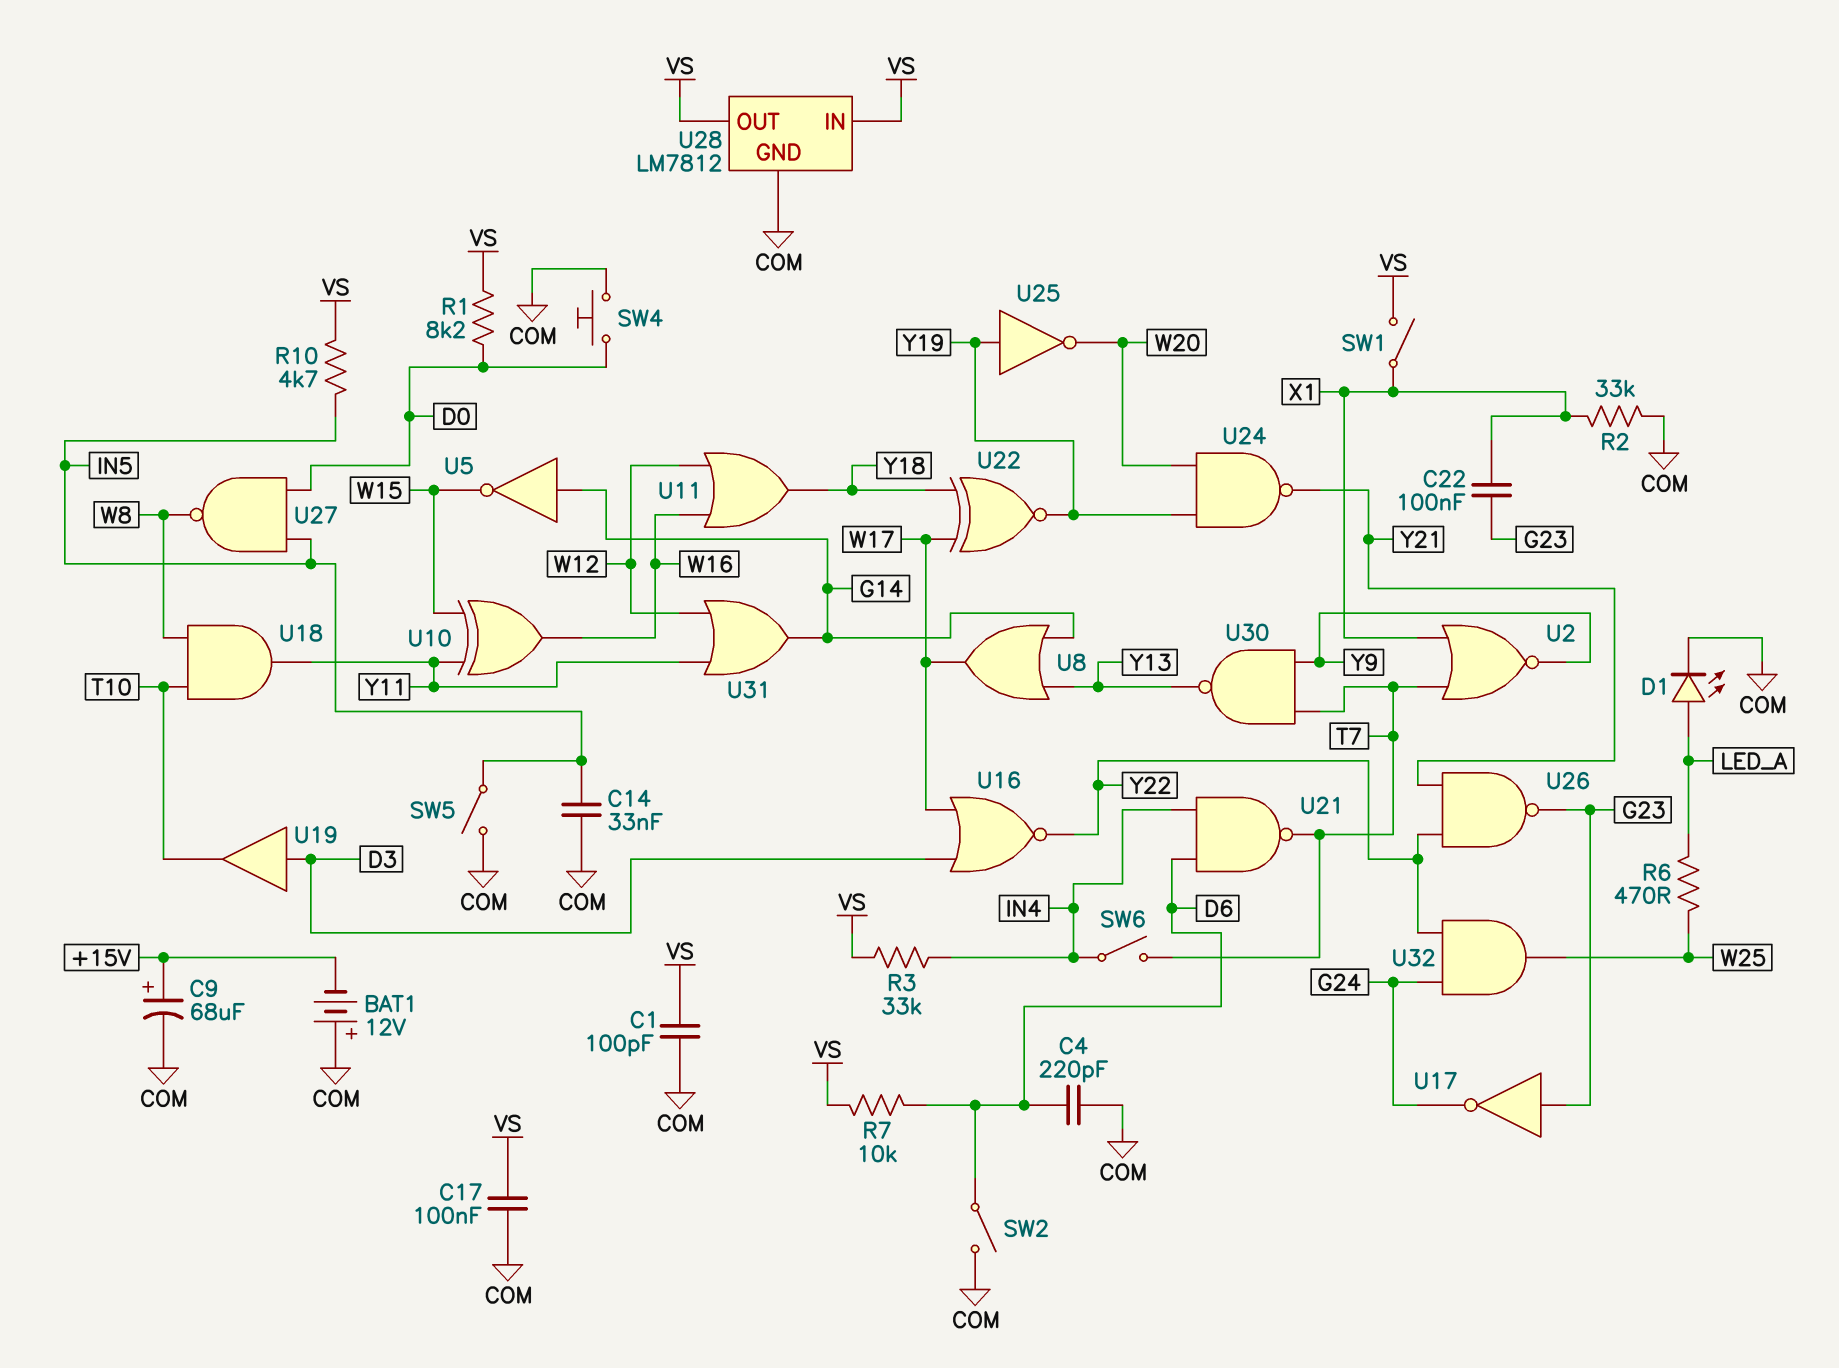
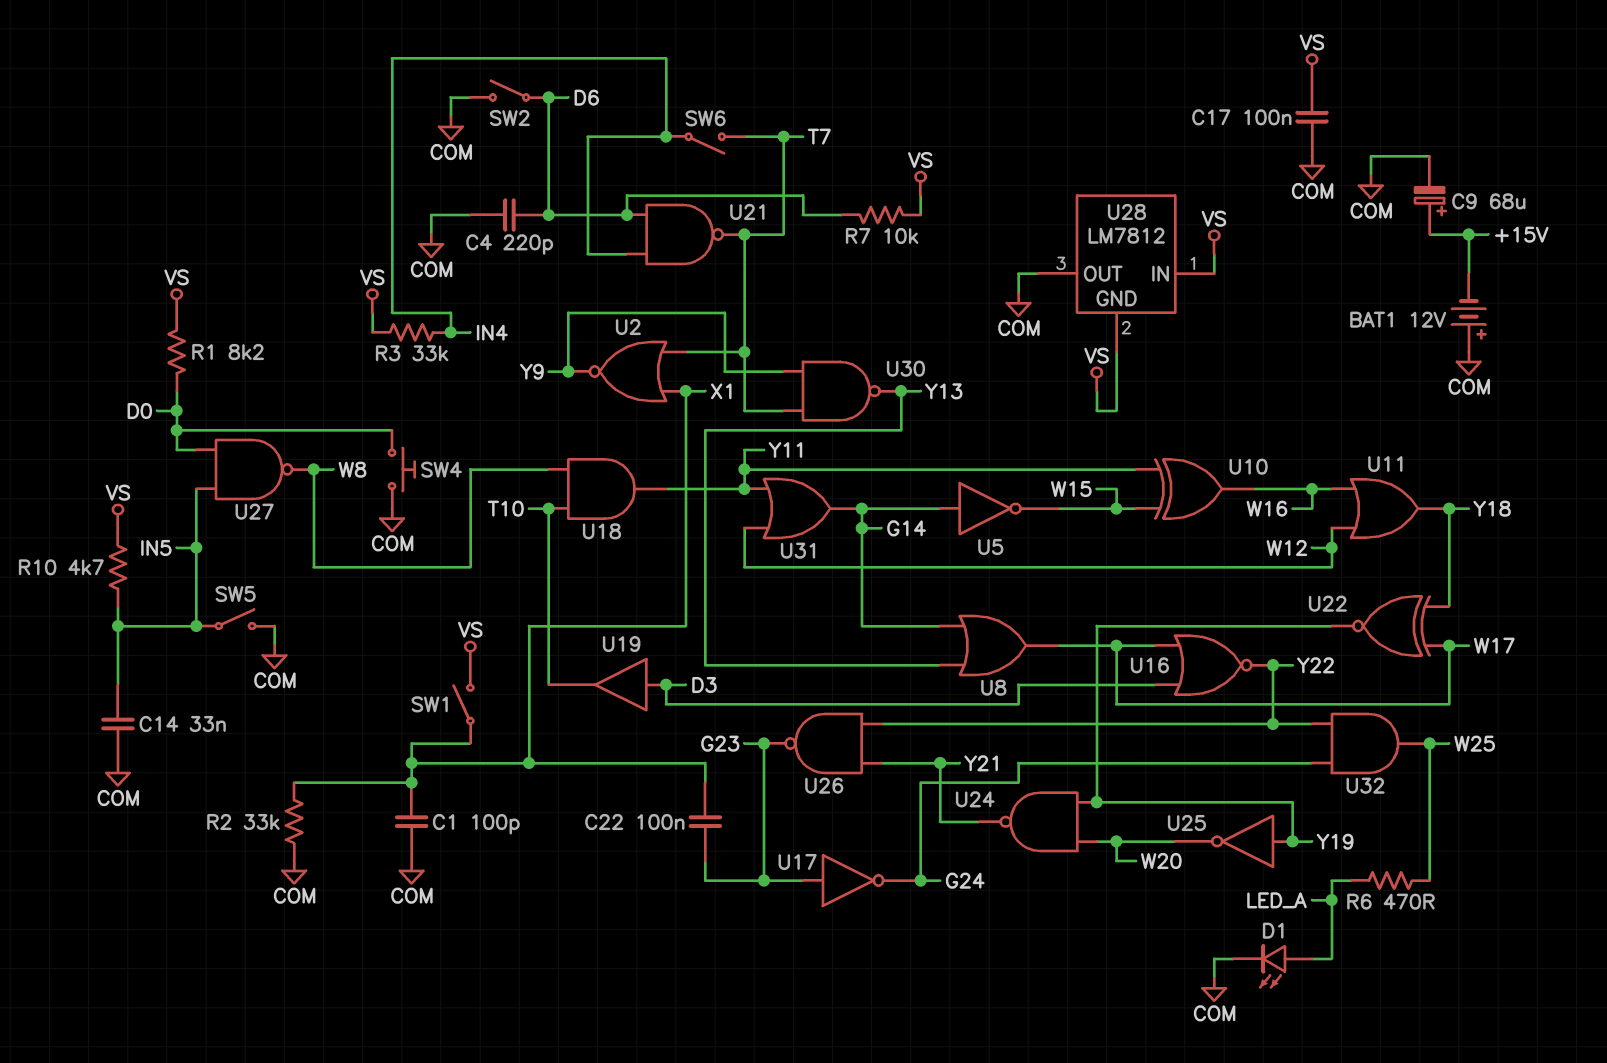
C1: 100pF (COM, VS) -> 100pF (COM, X1)
U28 pin GND: COM -> VS
U28 pin OUT: VS -> COM

